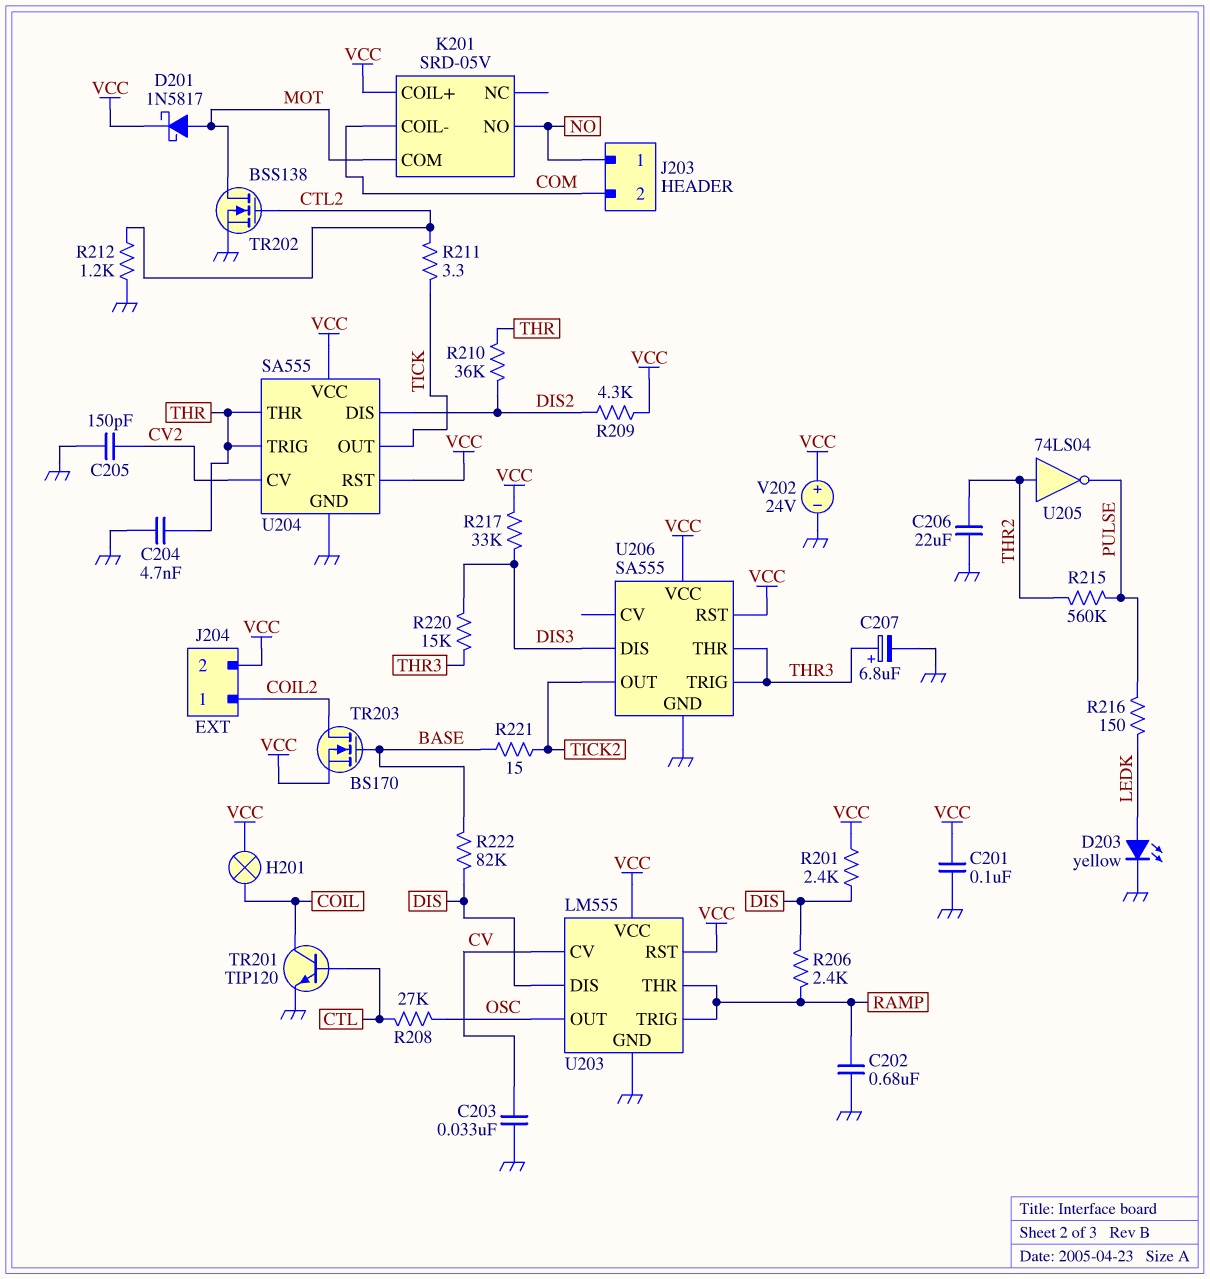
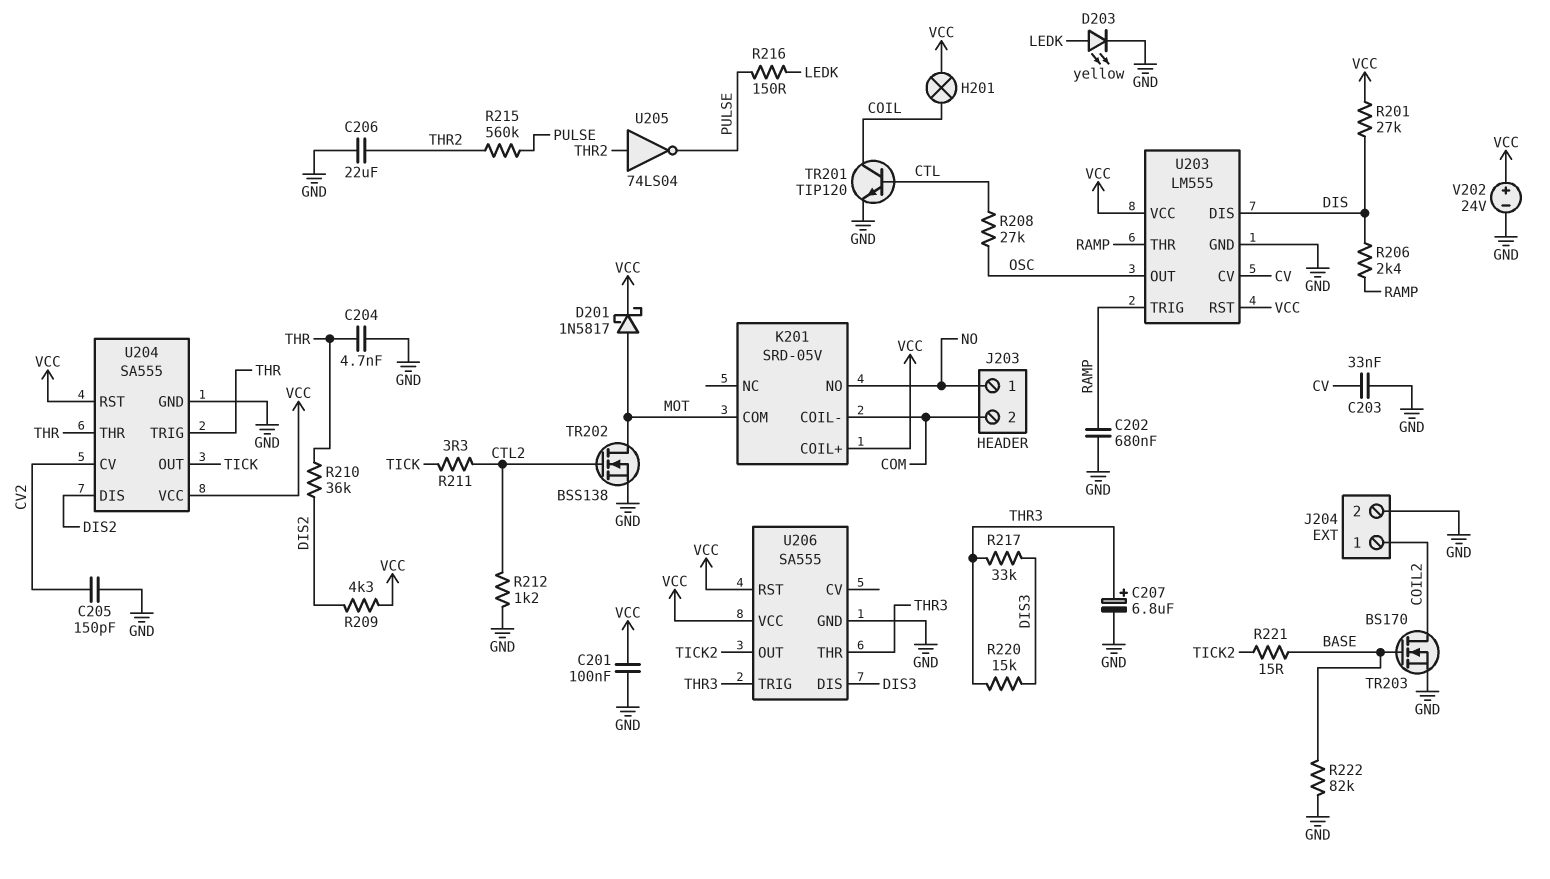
J204 pin 2: VCC -> GND
R201: 2.4k (DIS, VCC) -> 27k (DIS, VCC)
R217: 33k (DIS3, VCC) -> 33k (DIS3, THR3)
R222: 82k (BASE, DIS) -> 82k (BASE, GND)
TR203: NMOS BS170 (G BASE, D COIL2, S VCC) -> NMOS BS170 (G BASE, D COIL2, S GND)

